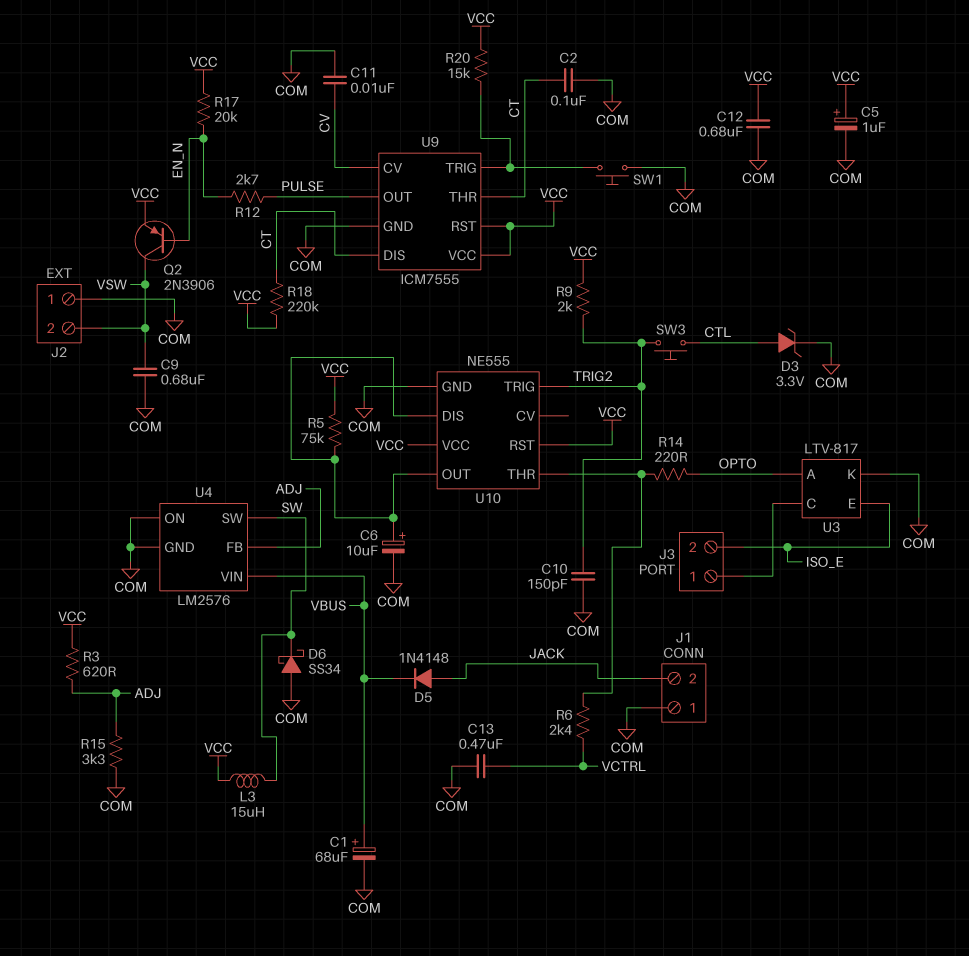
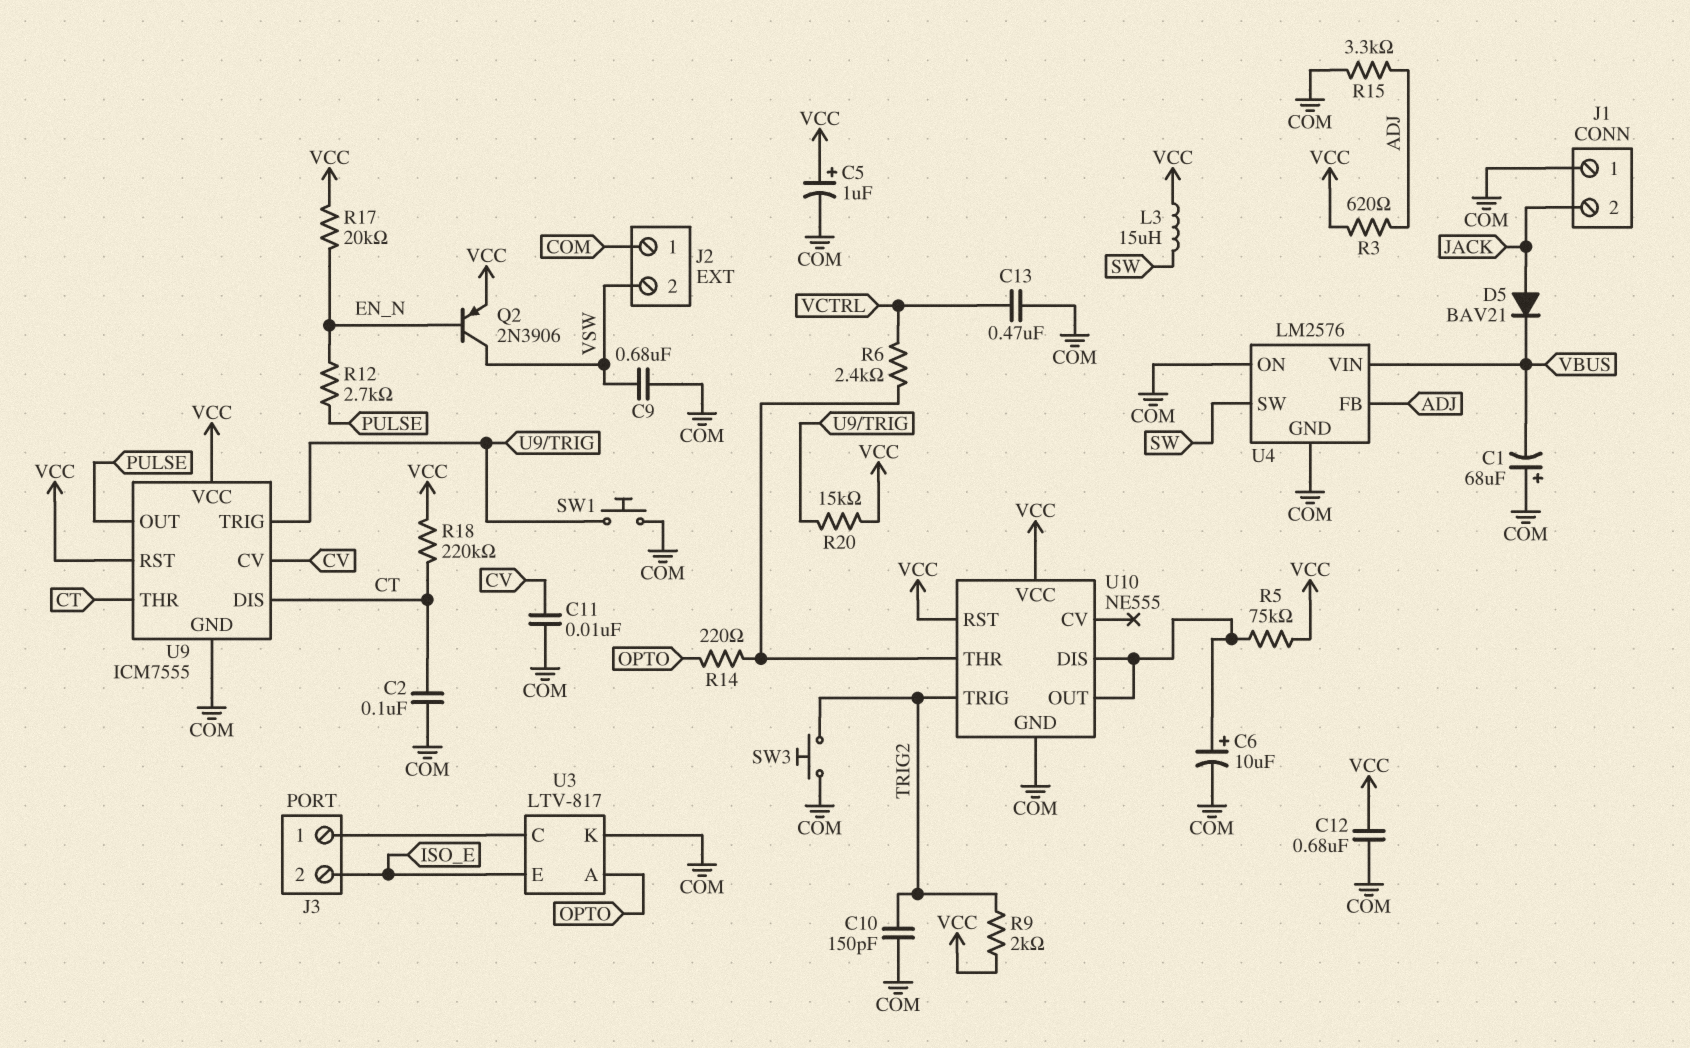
C1: 68uF (plus VBUS, minus COM) -> 68uF (plus COM, minus VBUS)
D3: zener 3.3V (A CTL, K COM) -> none
D5: diode 1N4148 (A JACK, K VBUS) -> diode BAV21 (A JACK, K VBUS)
D6: schottky SS34 (A COM, K SW) -> none
SW3: button (CTL, TRIG2) -> button (COM, TRIG2)

